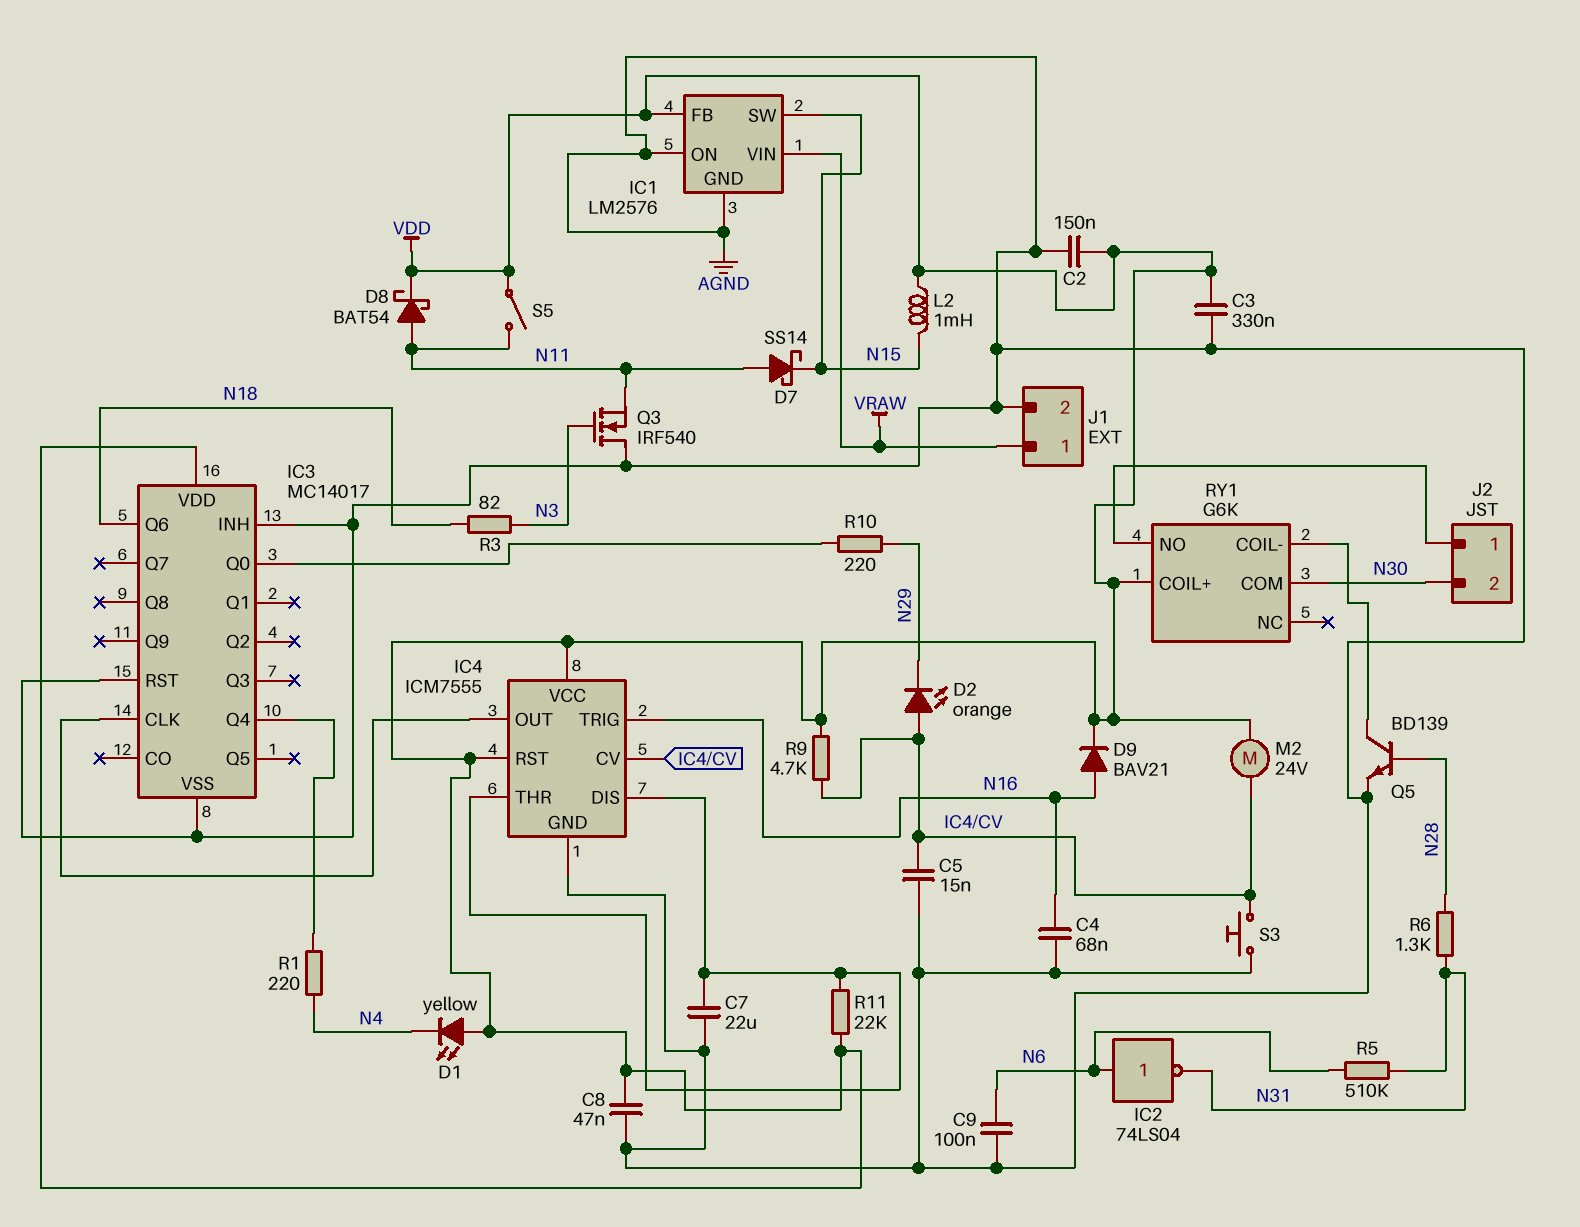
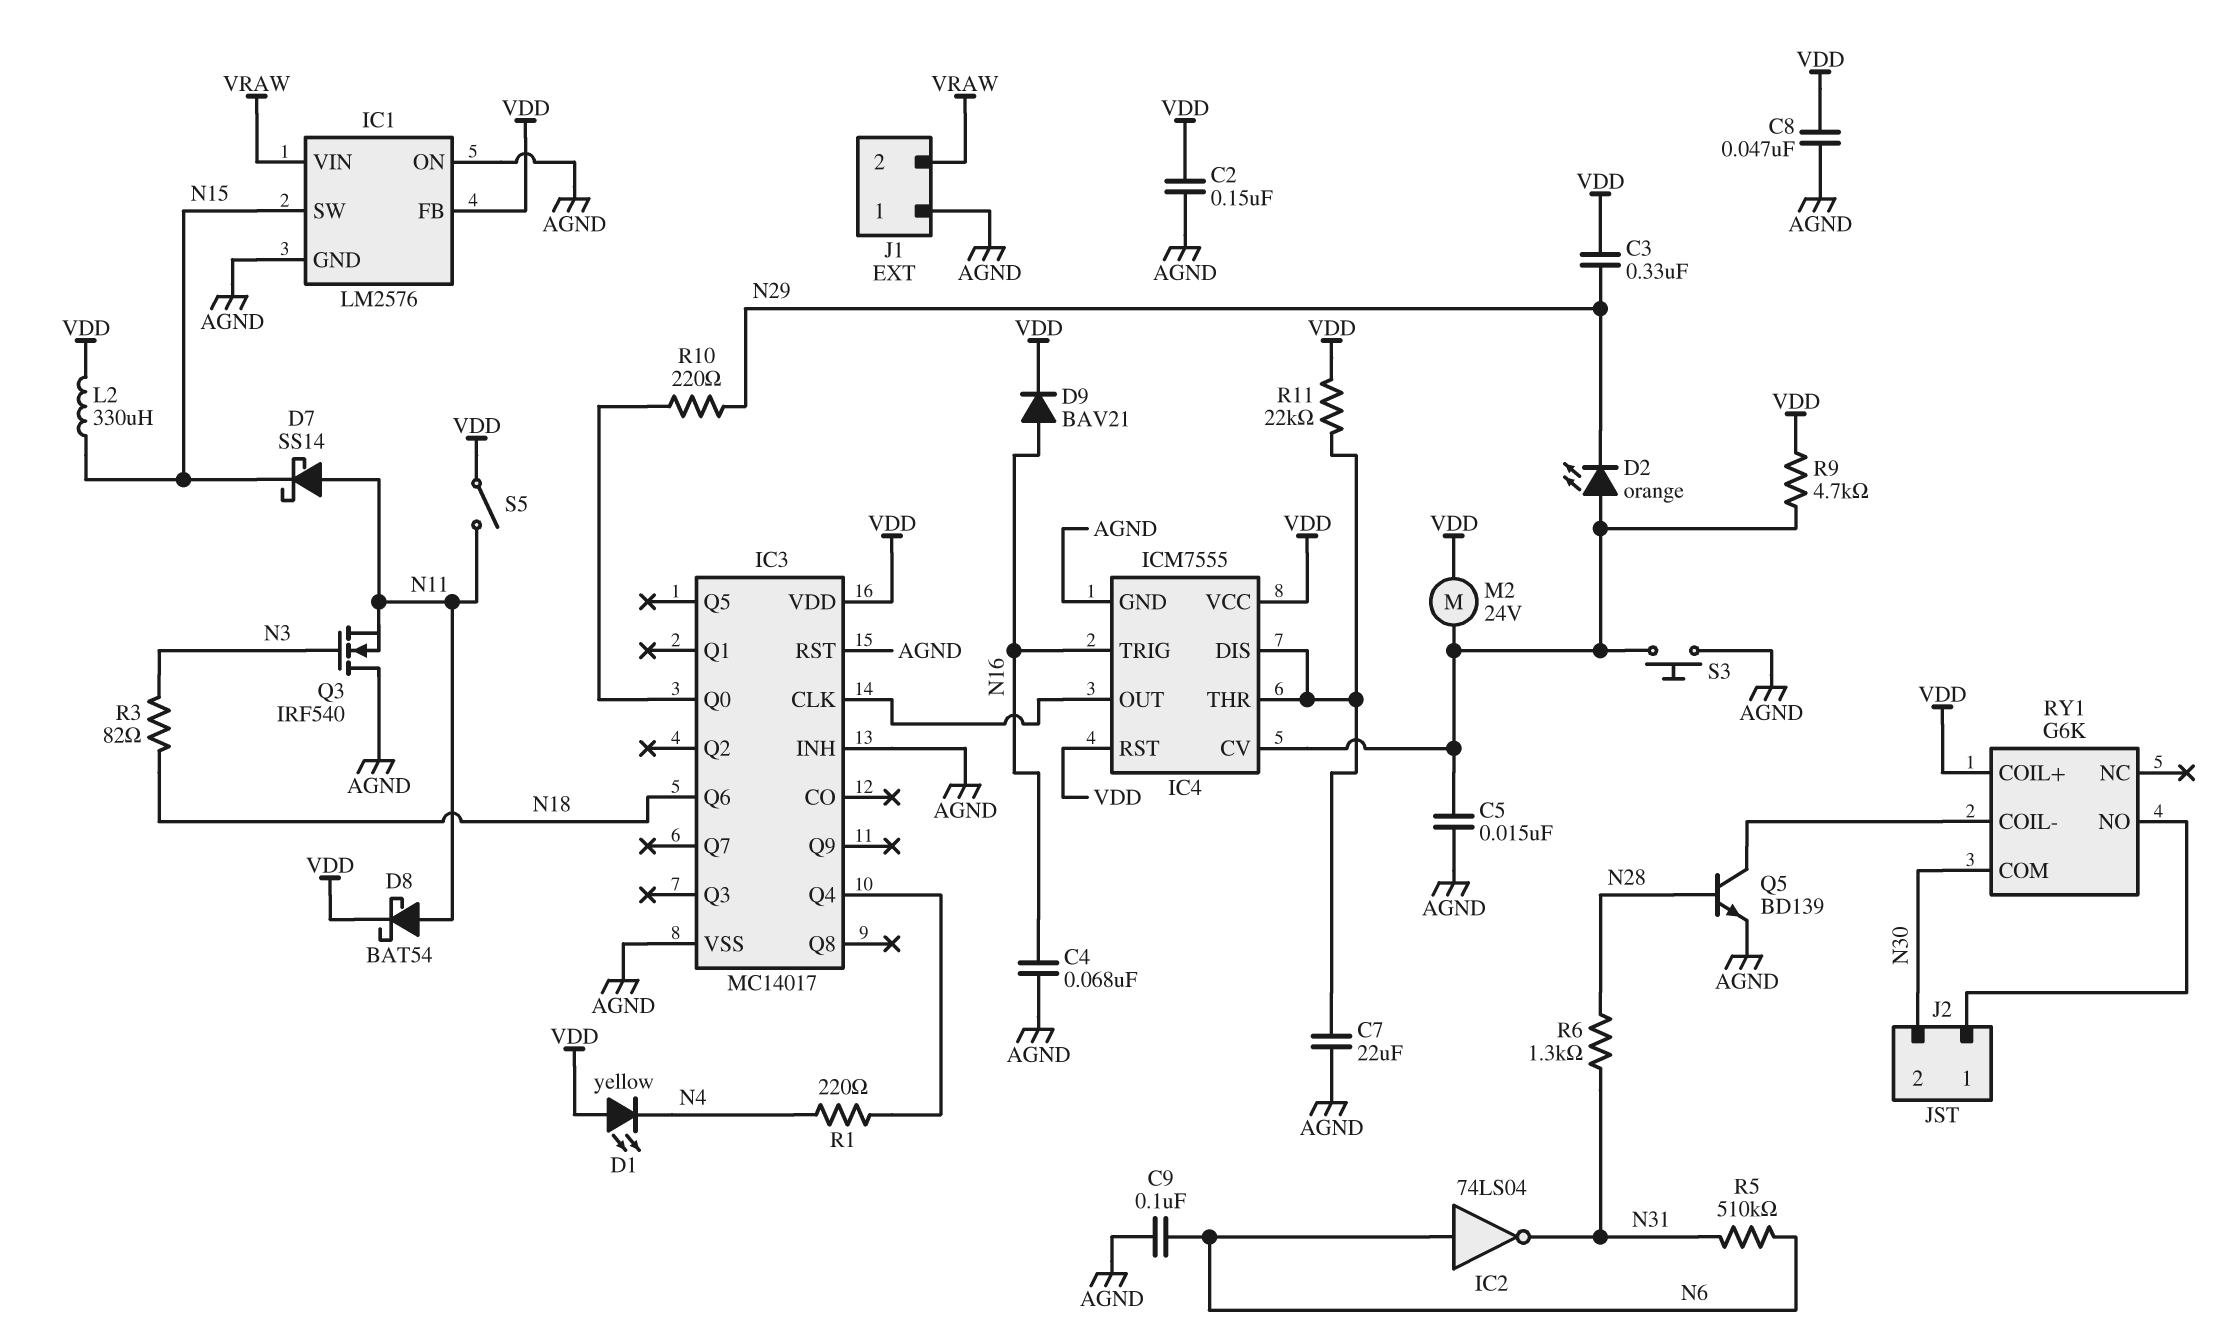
C3: 330nF (AGND, VDD) -> 330nF (N29, VDD)
J1 pin 1: VRAW -> AGND
J1 pin 2: AGND -> VRAW
L2: 1mH (N15, VDD) -> 330uH (N15, VDD)

